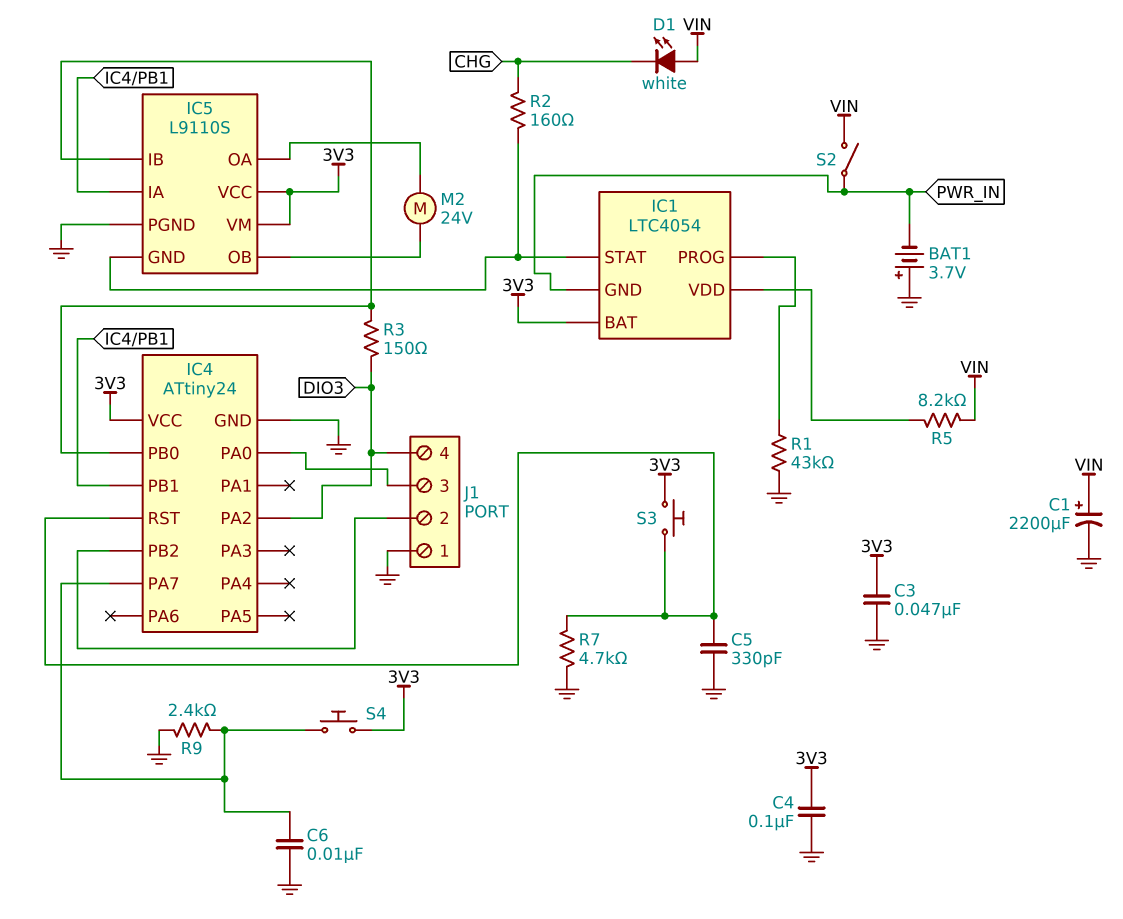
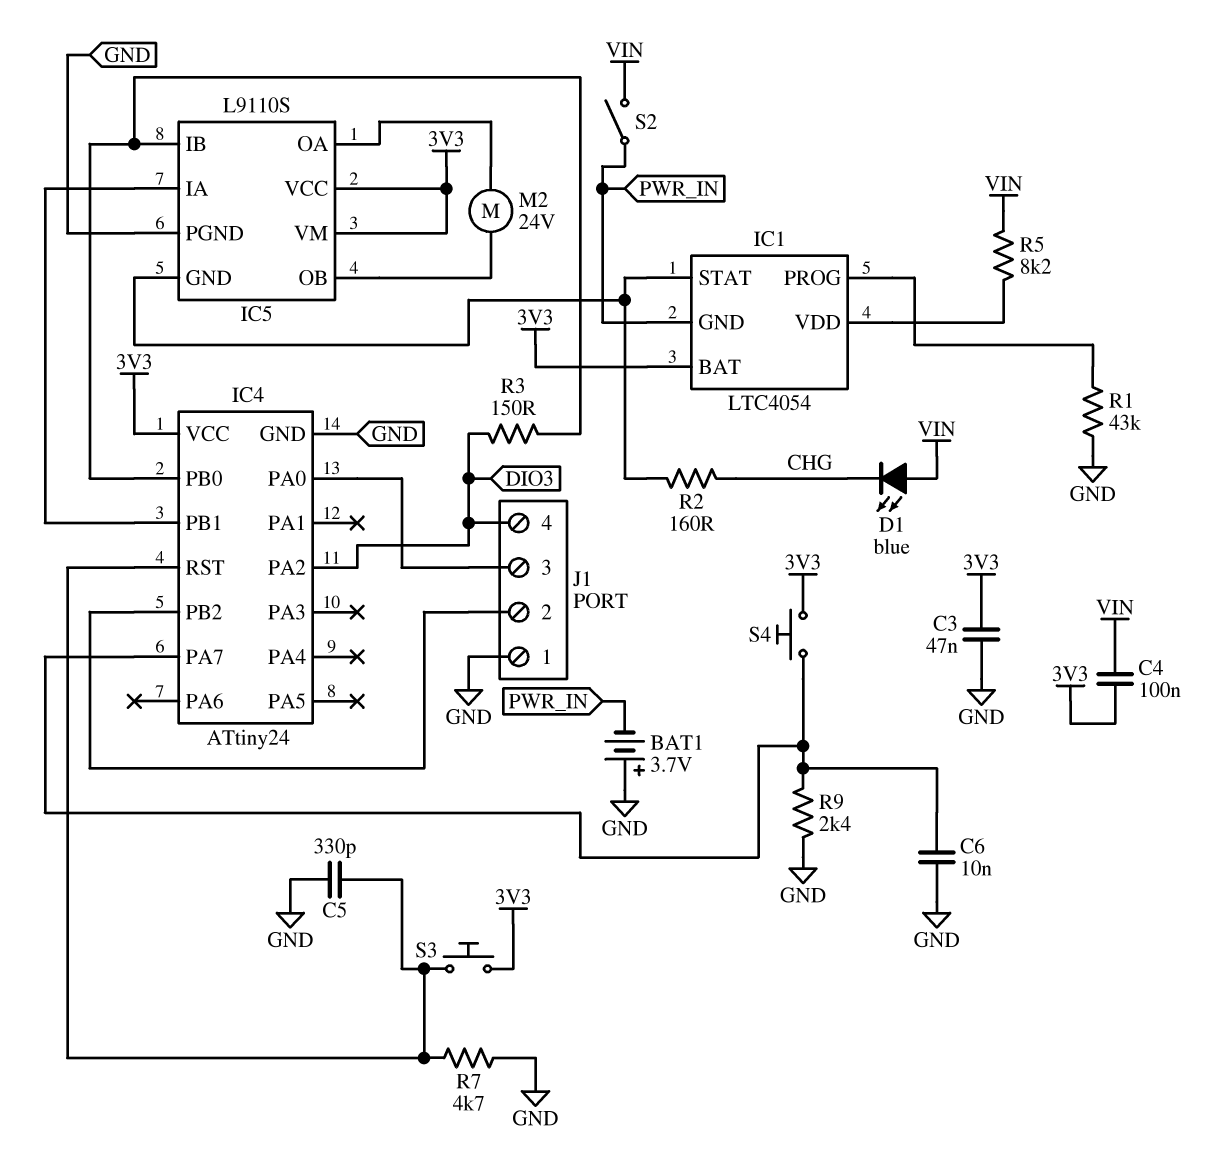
C1: 2200uF (plus VIN, minus GND) -> none
C4: 100nF (3V3, GND) -> 100nF (3V3, VIN)
D1: LED white (A VIN, K CHG) -> LED blue (A VIN, K CHG)

